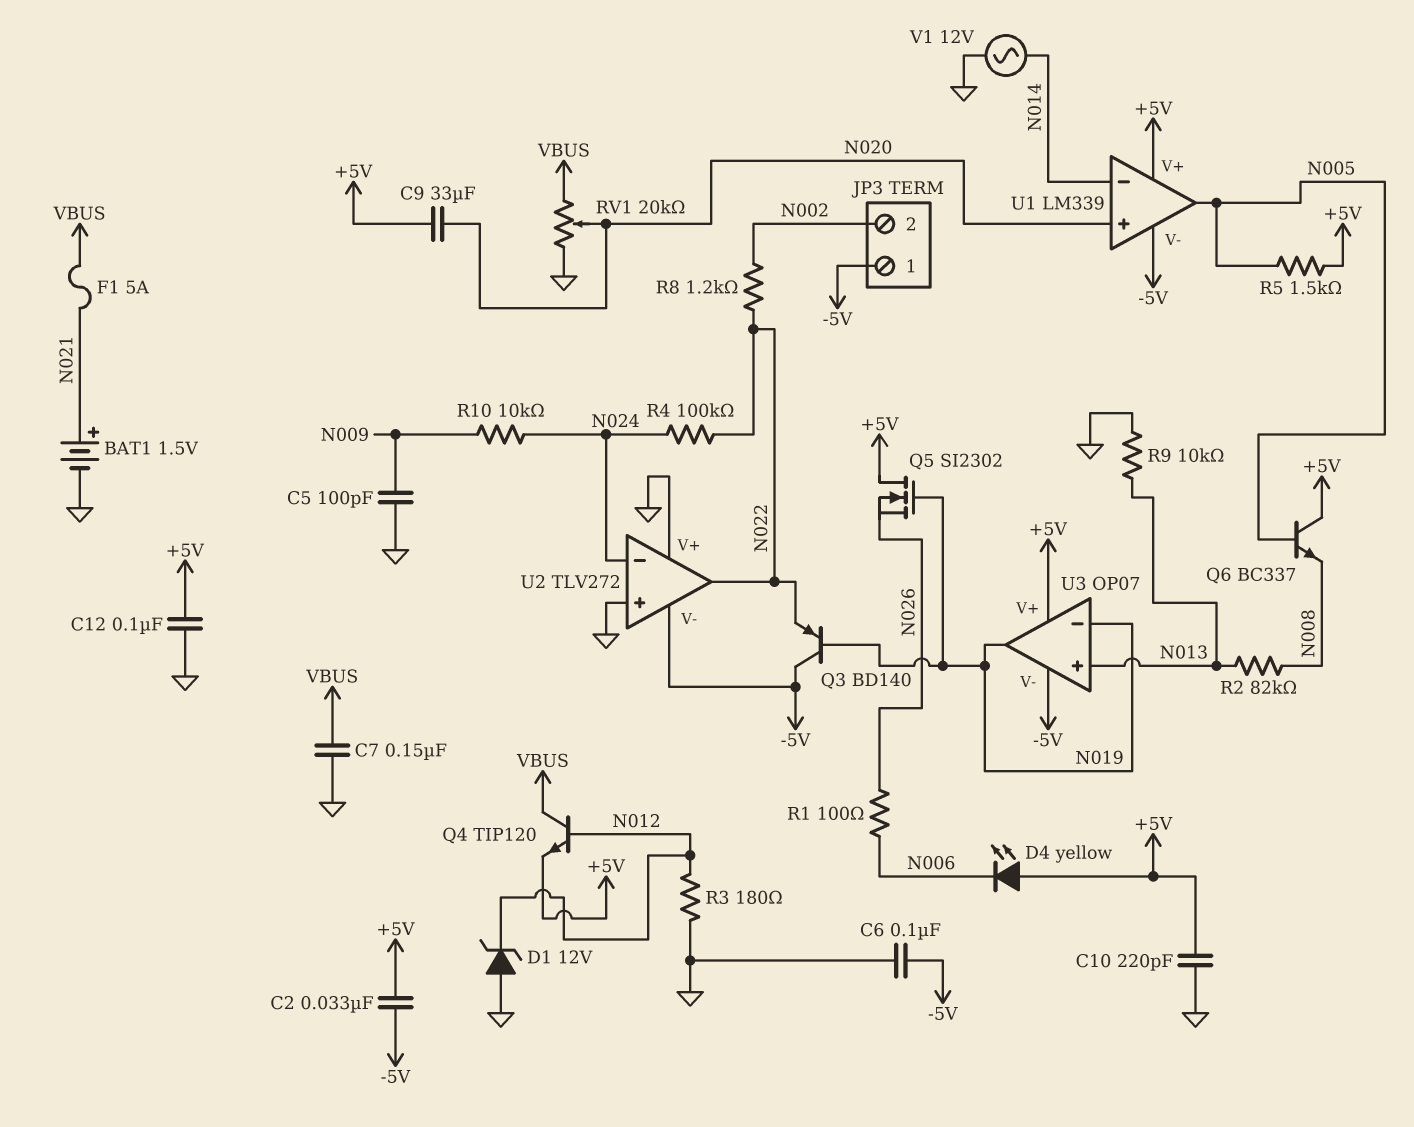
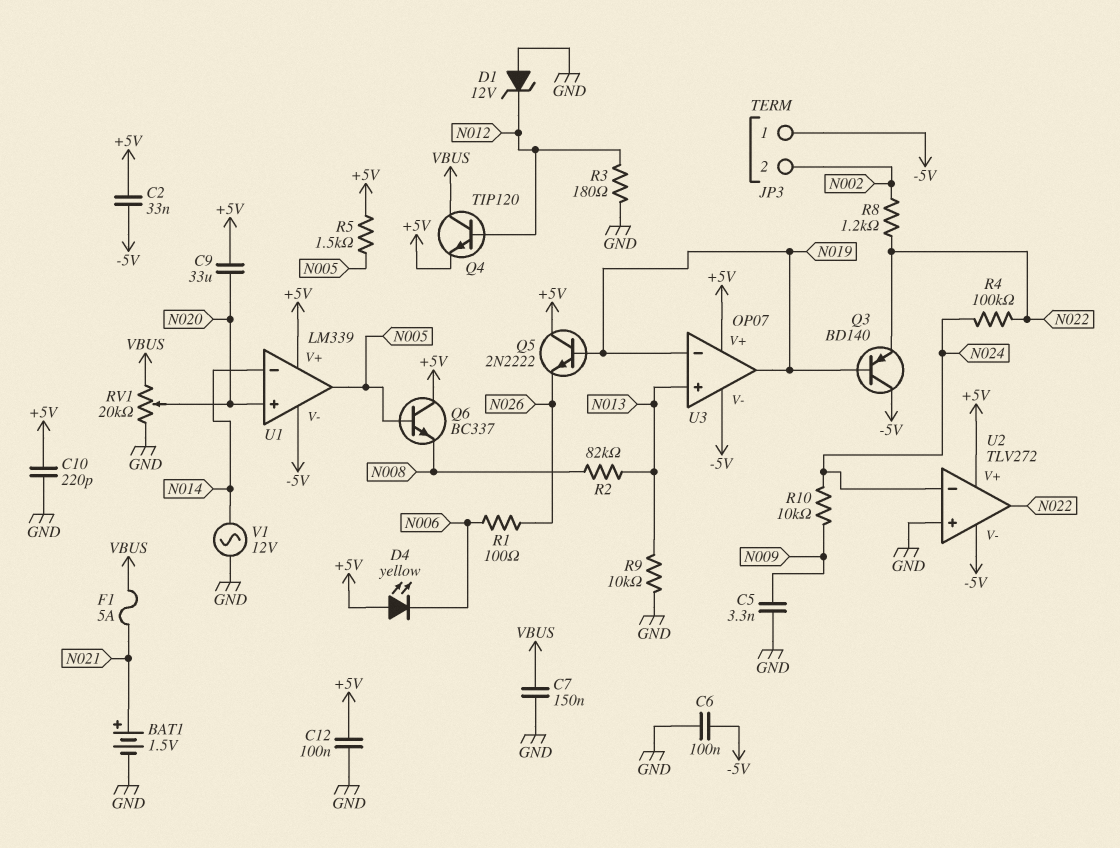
C5: 100pF (GND, N009) -> 3.3nF (GND, N009)
Q5: NMOS SI2302 (G N019, D +5V, S N026) -> NPN 2N2222 (B N019, C +5V, E N026)
U2 pin V+: GND -> +5V

